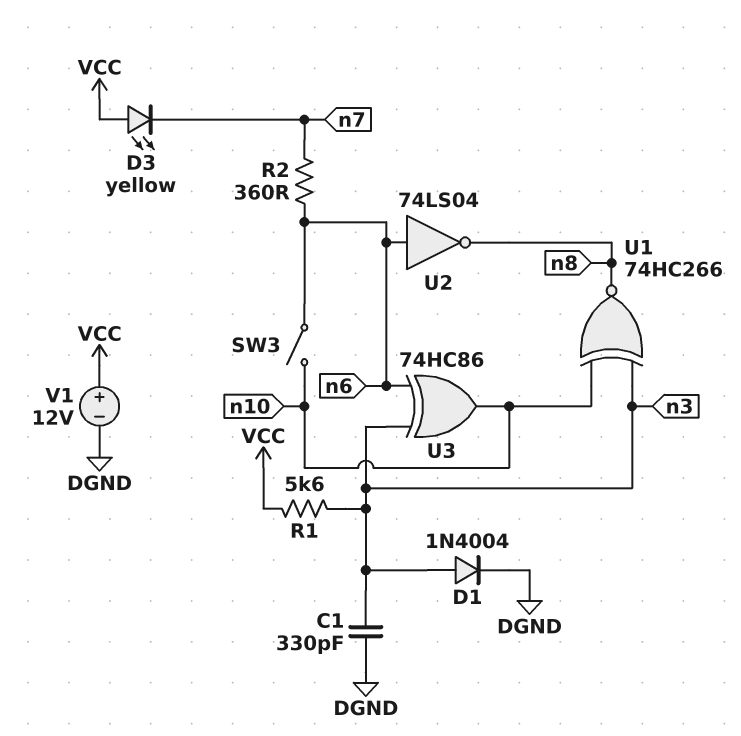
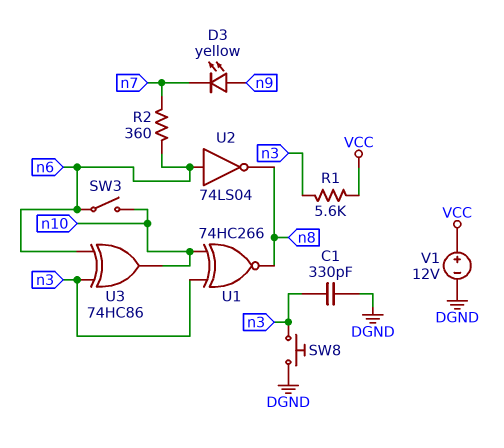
D1: diode 1N4004 (A n3, K DGND) -> none
D3: LED yellow (A VCC, K n7) -> LED yellow (A n9, K n7)
SW8: none -> button (DGND, n3)

